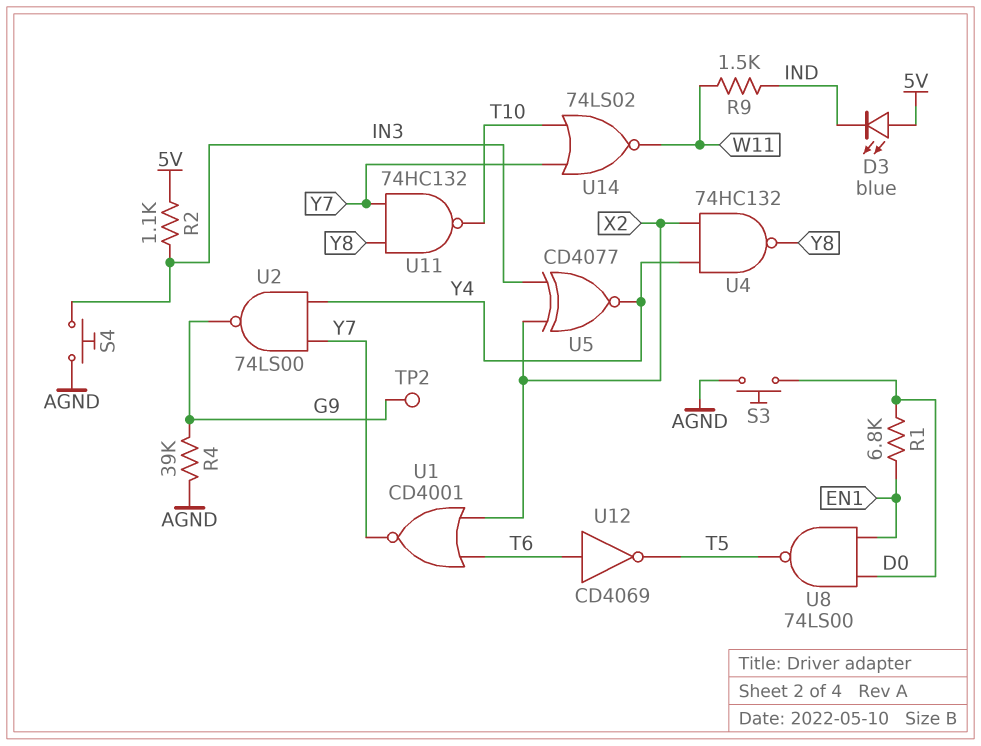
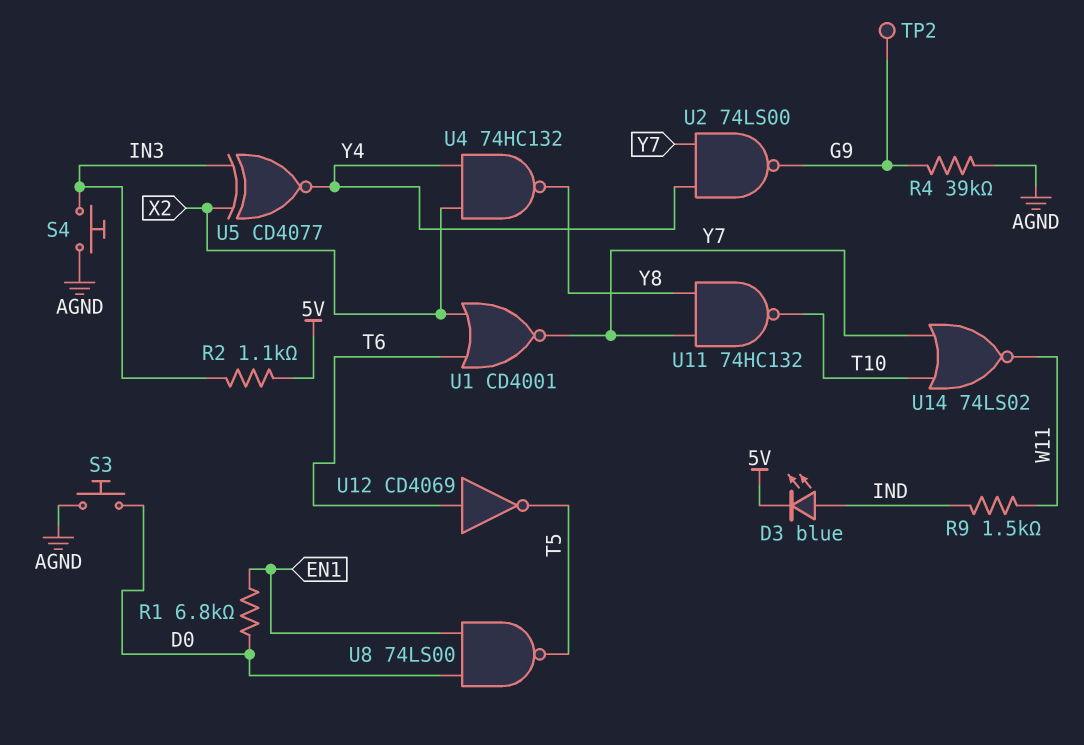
D3: LED blue (A 5V, K IND) -> LED blue (A IND, K 5V)

